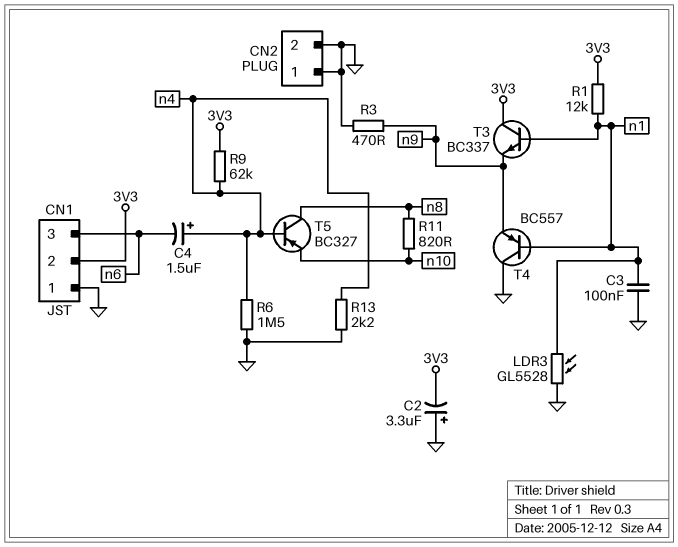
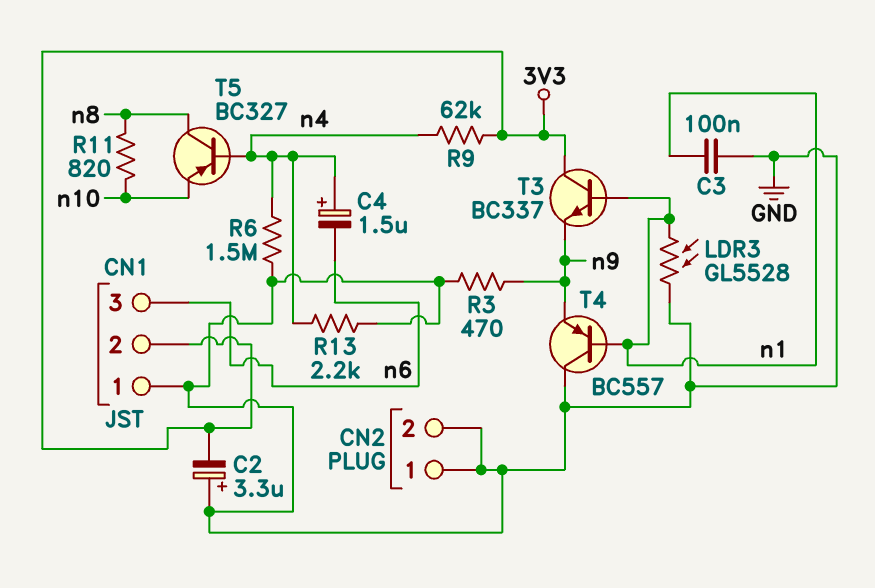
R1: 12k (3V3, n1) -> none

